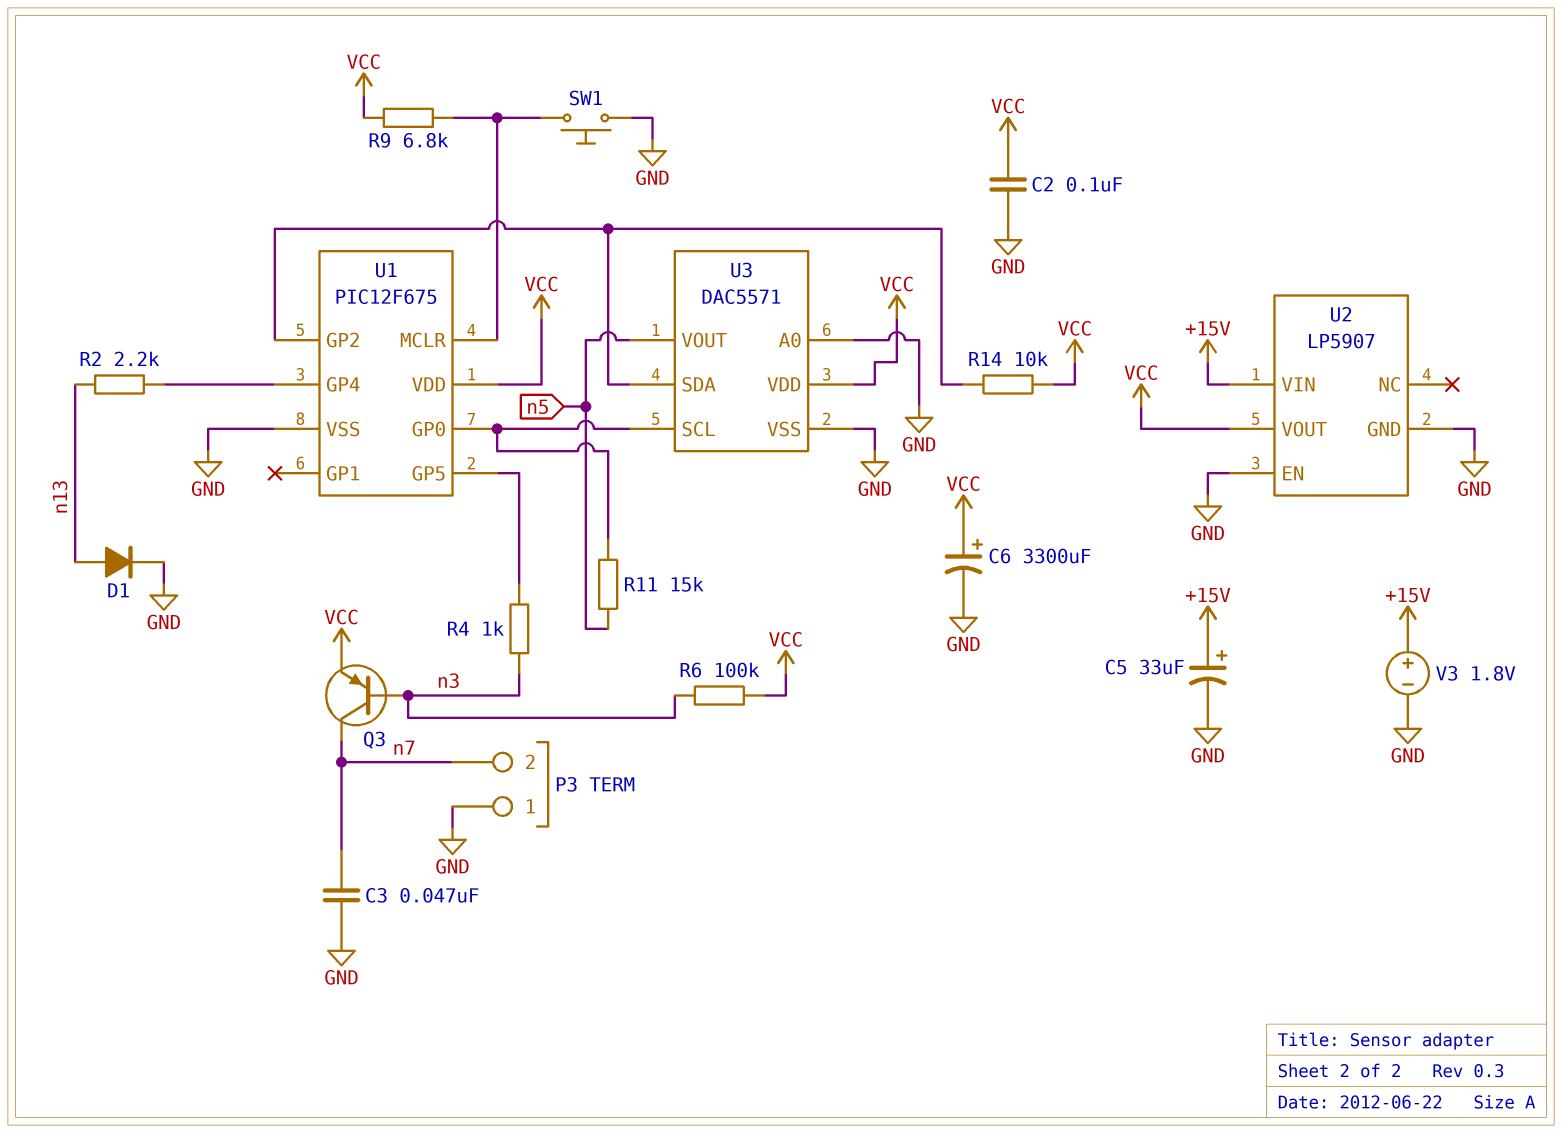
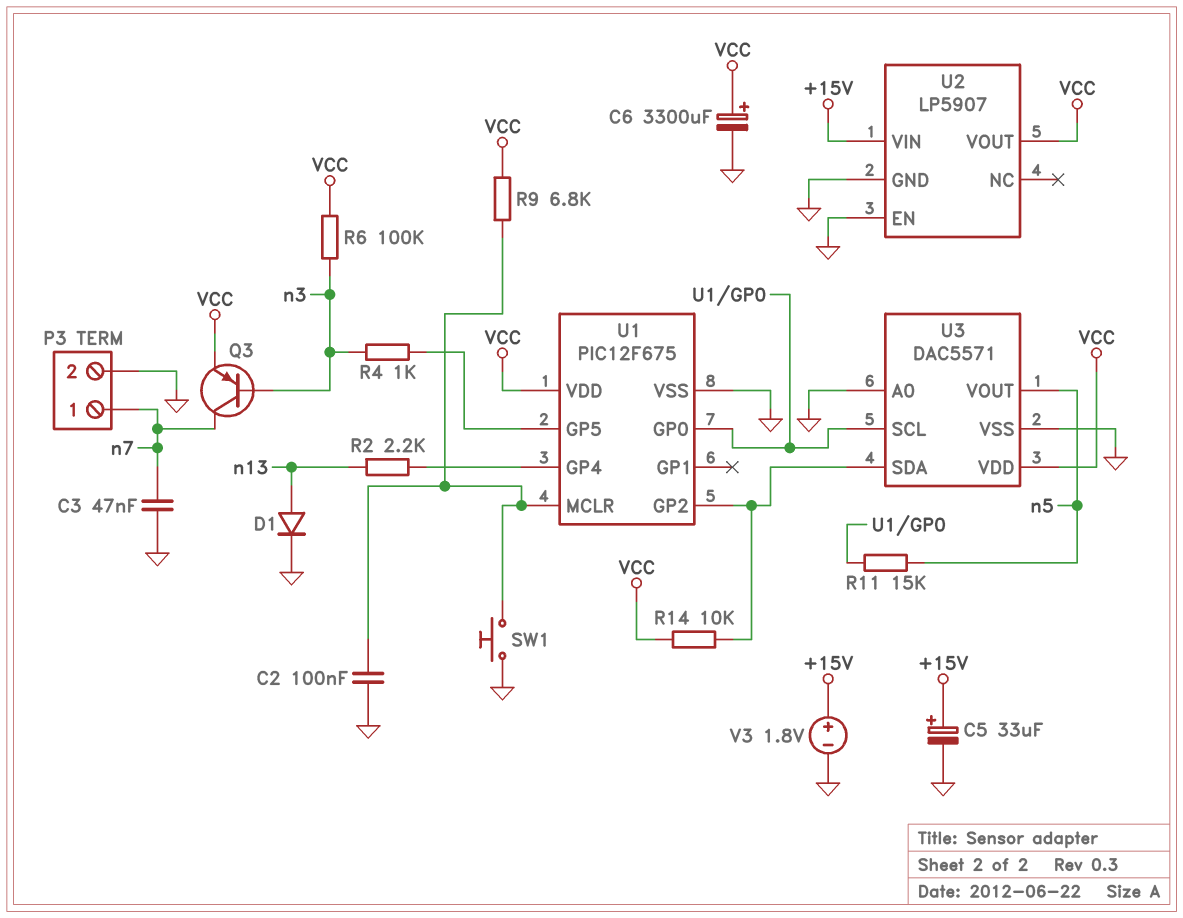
C2: 100nF (GND, VCC) -> 100nF (GND, U1/MCLR)
P3 pin 1: GND -> n7
P3 pin 2: n7 -> GND

